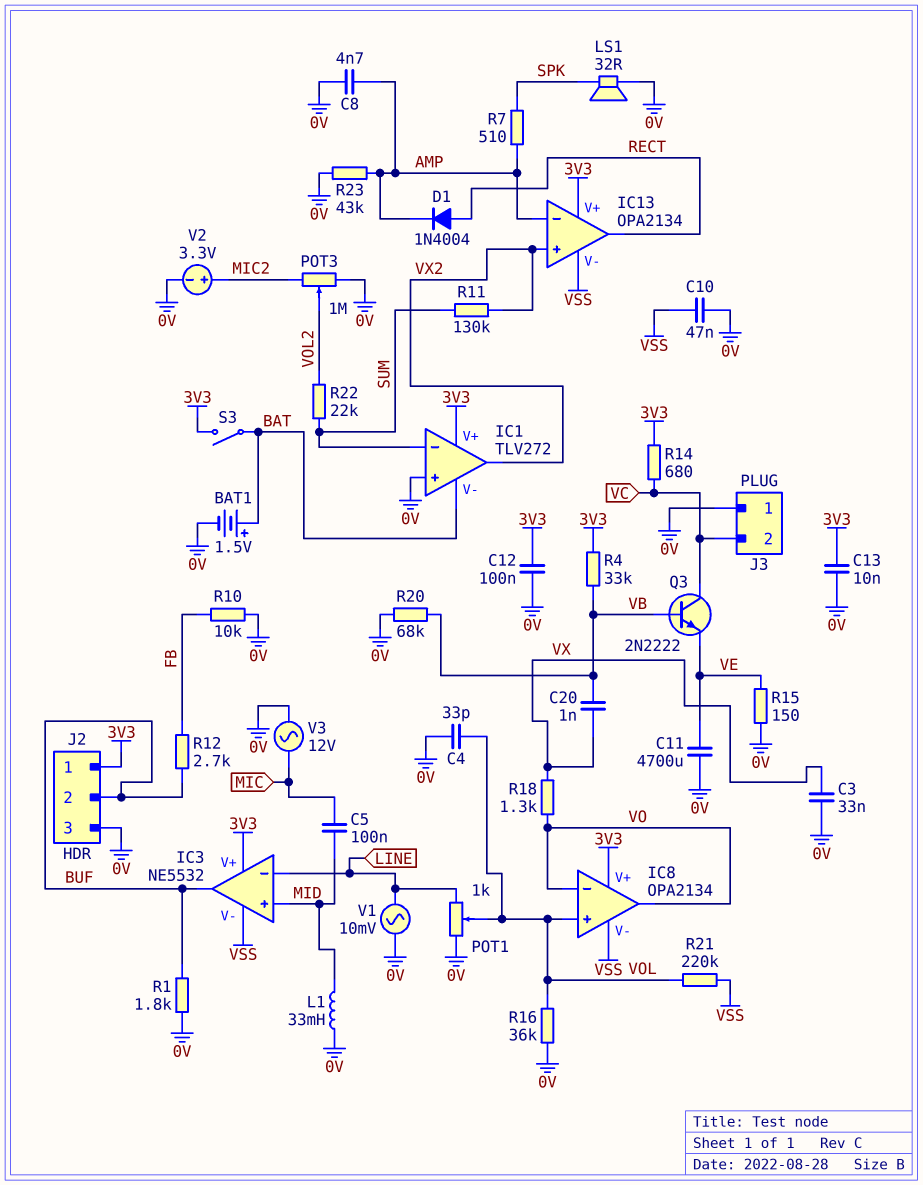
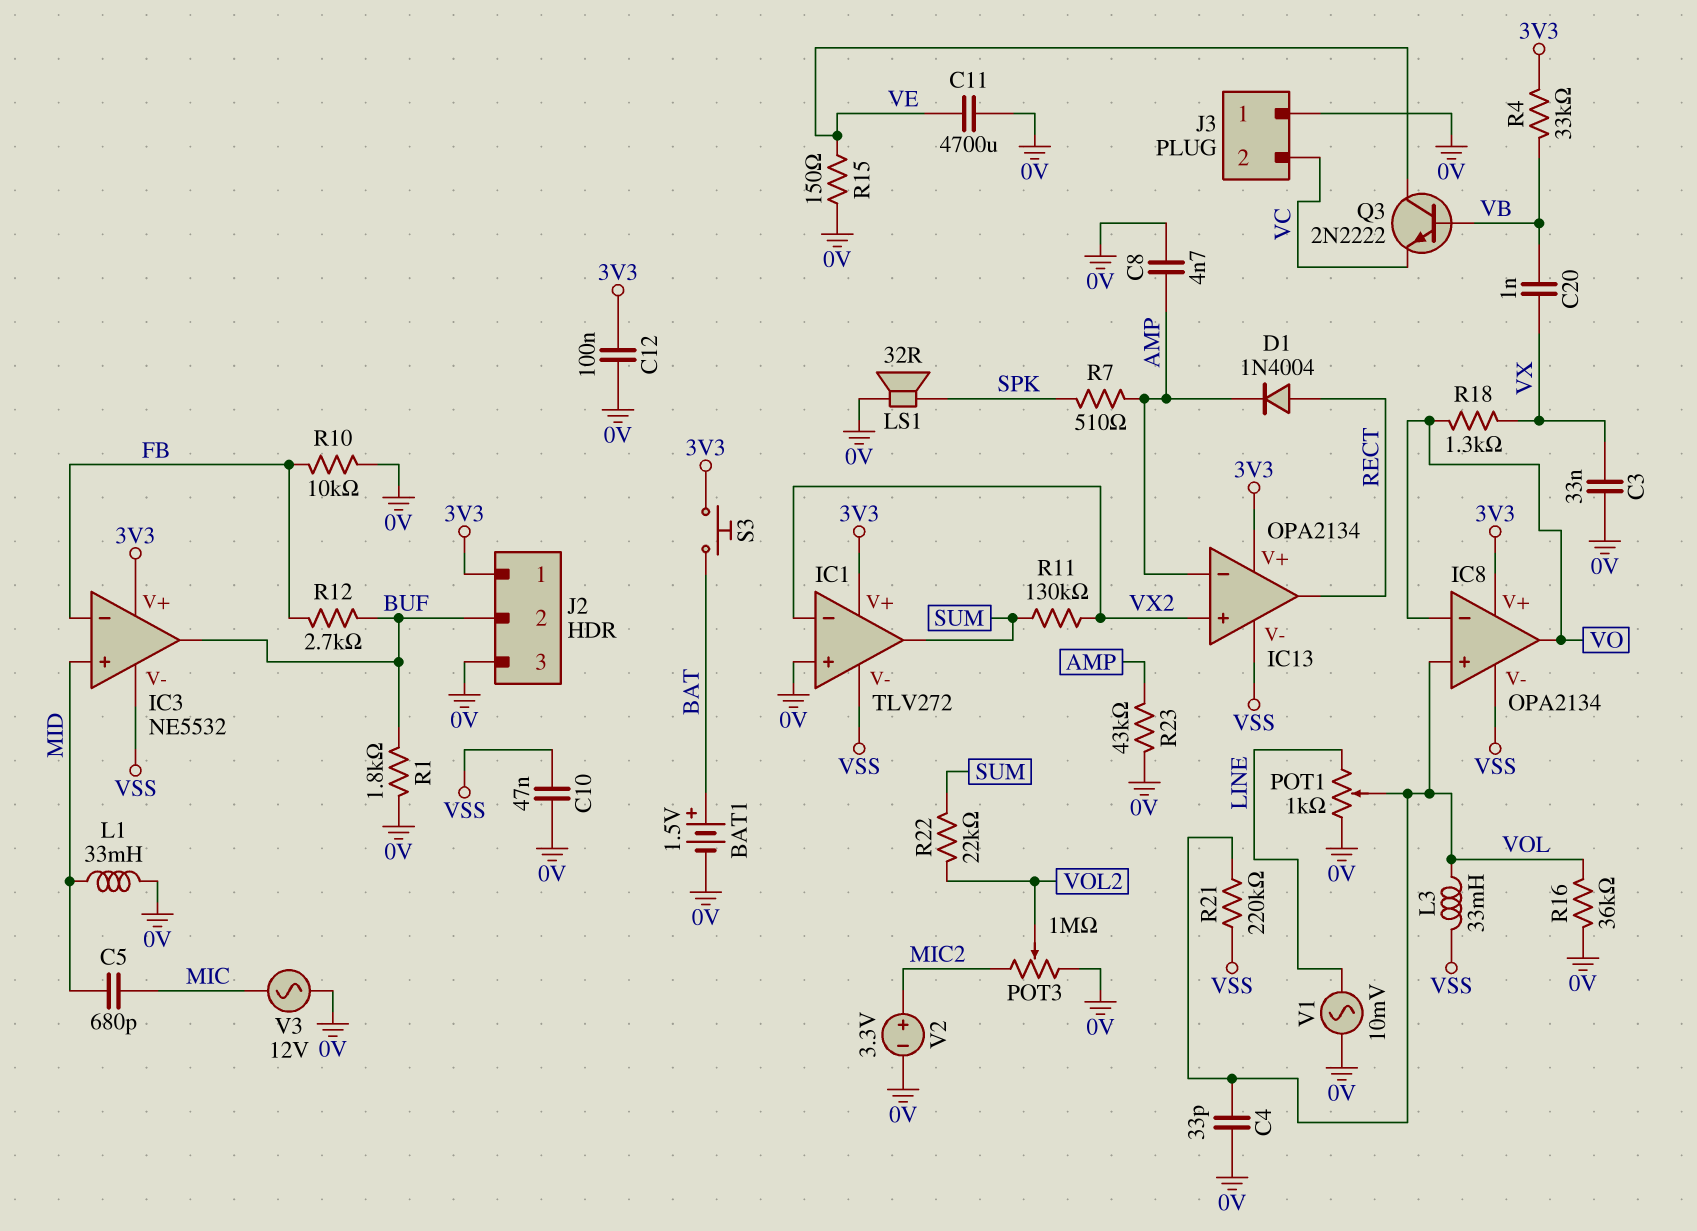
C5: 100nF (MIC, MID) -> 680pF (MIC, MID)
C13: 10nF (0V, 3V3) -> none
IC1 pin V-: BAT -> VSS
IC1 pin in-: SUM -> VX2
IC1 pin out: VX2 -> SUM
IC3 pin in-: LINE -> FB
L3: none -> 33mH (VOL, VSS)
Q3: NPN 2N2222 (B VB, C VC, E VE) -> NPN 2N2222 (B VB, C VE, E VC)
R14: 680 (3V3, VC) -> none
R20: 68k (0V, VB) -> none
S3: switch (3V3, BAT) -> button (3V3, BAT)

